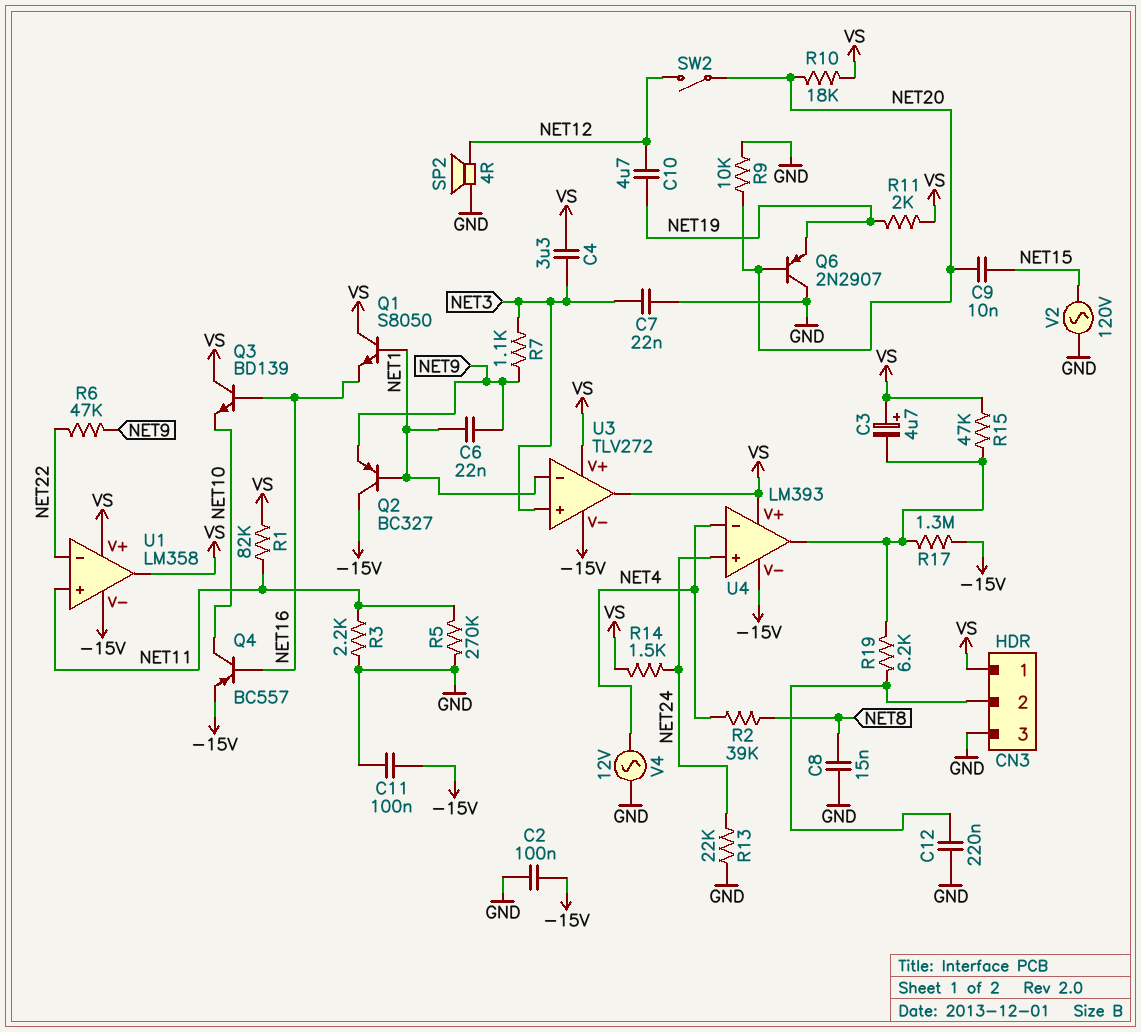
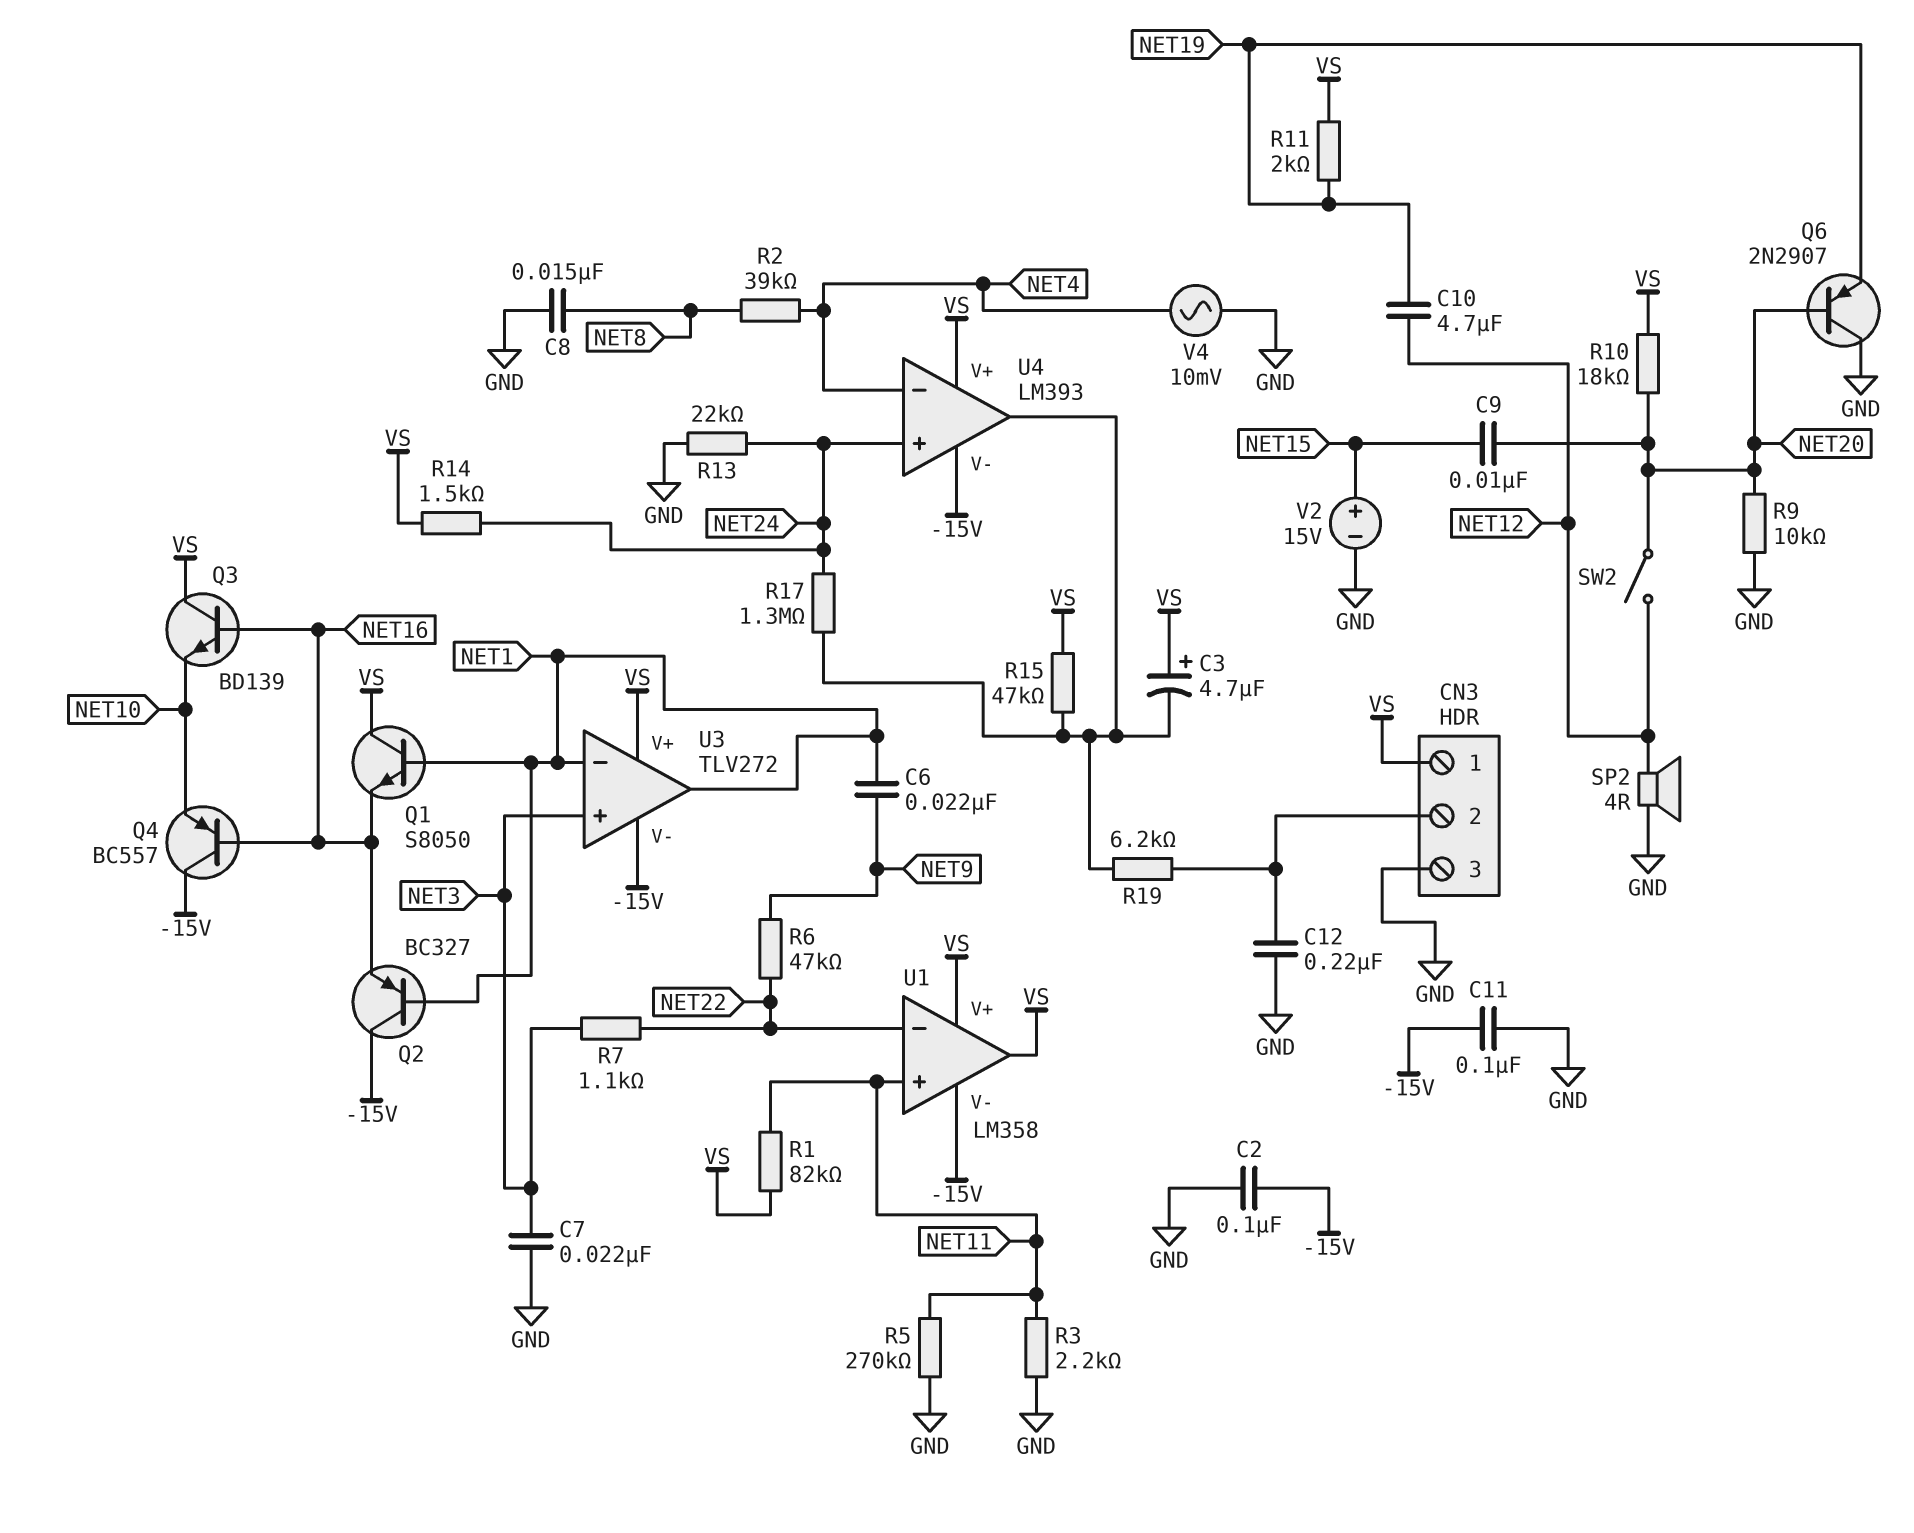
C4: 3.3uF (NET3, VS) -> none
Q2: PNP BC327 (B NET1, C -15V, E NET9) -> PNP BC327 (B NET1, C -15V, E NET16)
Q4: PNP BC557 (B NET16, C NET10, E -15V) -> PNP BC557 (B NET16, C -15V, E NET10)
R7: 1.1k (NET3, NET9) -> 1.1k (NET3, NET22)
R17: 1.3M (-15V, U4/out) -> 1.3M (NET24, U4/out)
U3 pin out: VS -> NET1
V2: AC 120V (GND, NET15) -> 15V (plus NET15, minus GND)
V4: AC 12V (GND, NET4) -> AC 10mV (GND, NET4)

